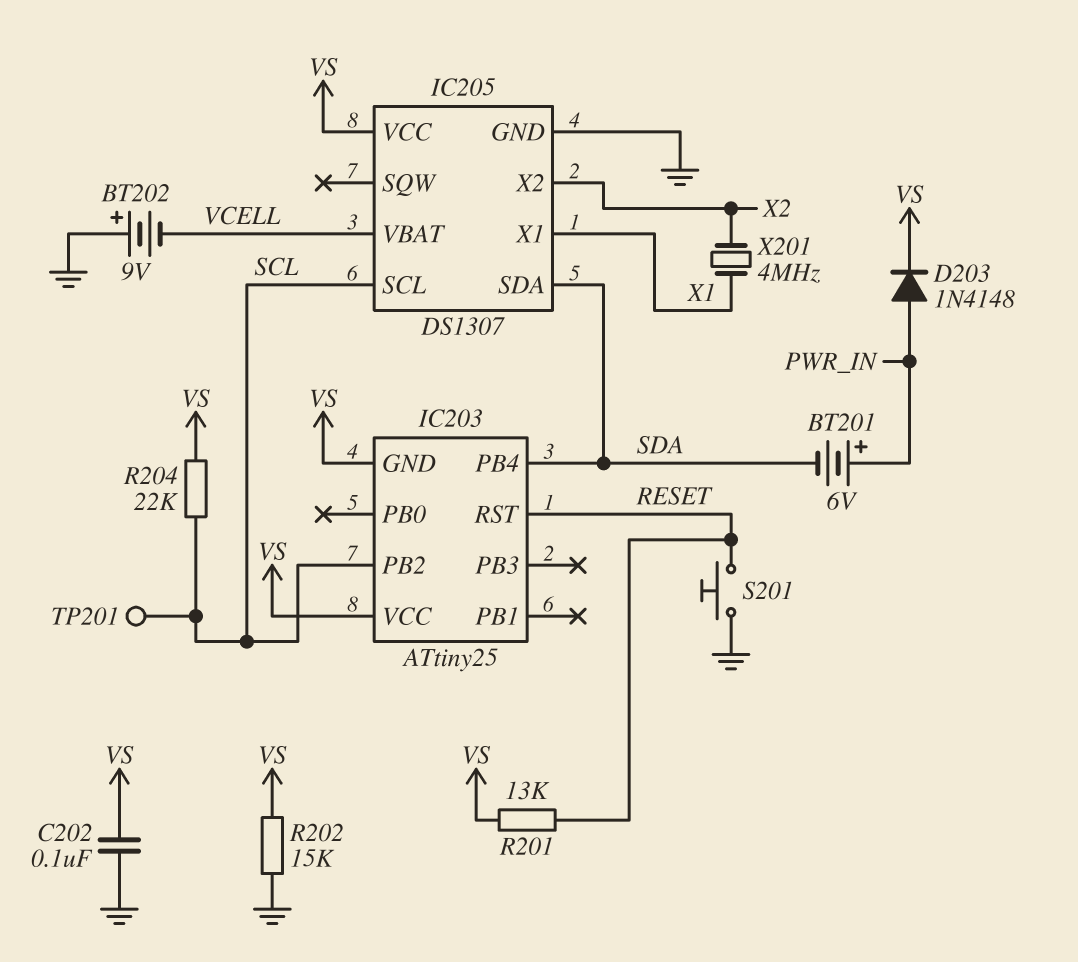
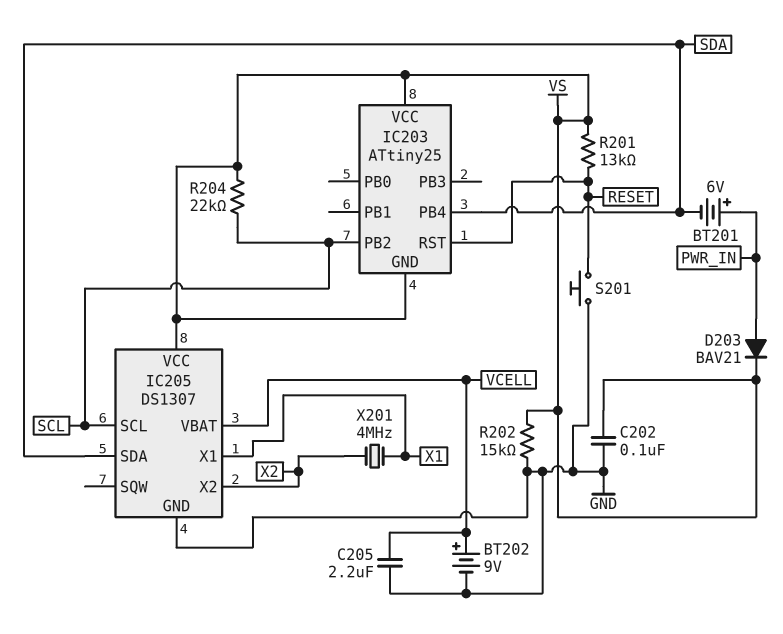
BT202: 9V (plus GND, minus VCELL) -> 9V (plus VCELL, minus GND)
C205: none -> 2.2uF (GND, VCELL)
D203: diode 1N4148 (A PWR_IN, K VS) -> diode BAV21 (A PWR_IN, K VS)
TP201: test point (SCL) -> none

